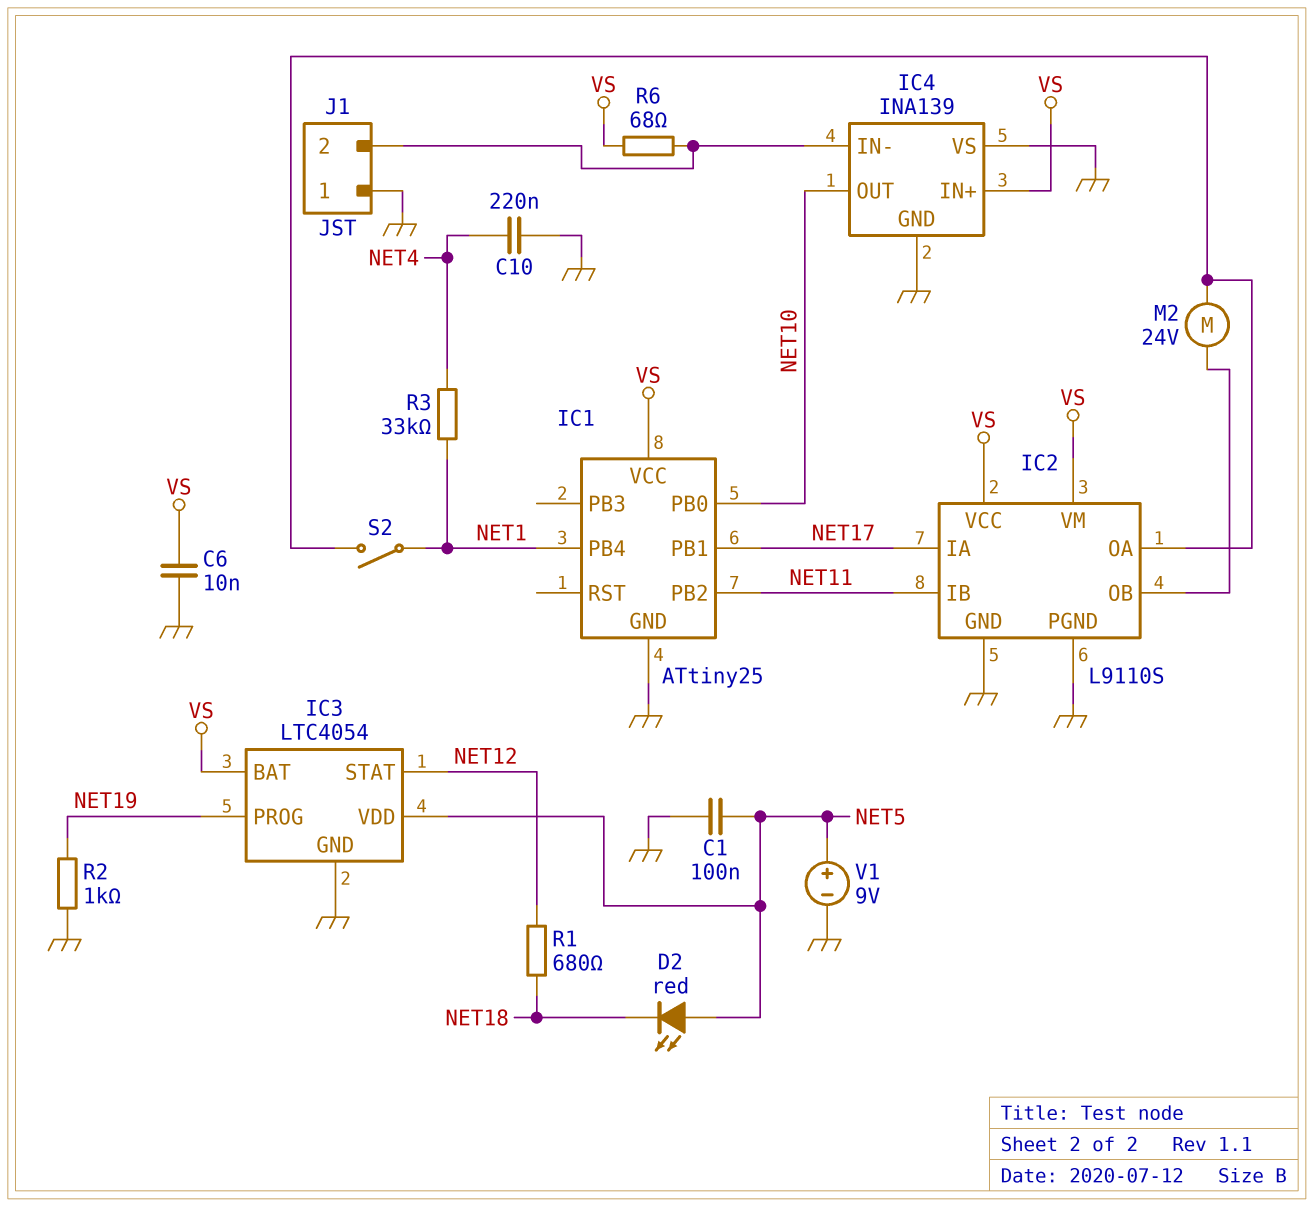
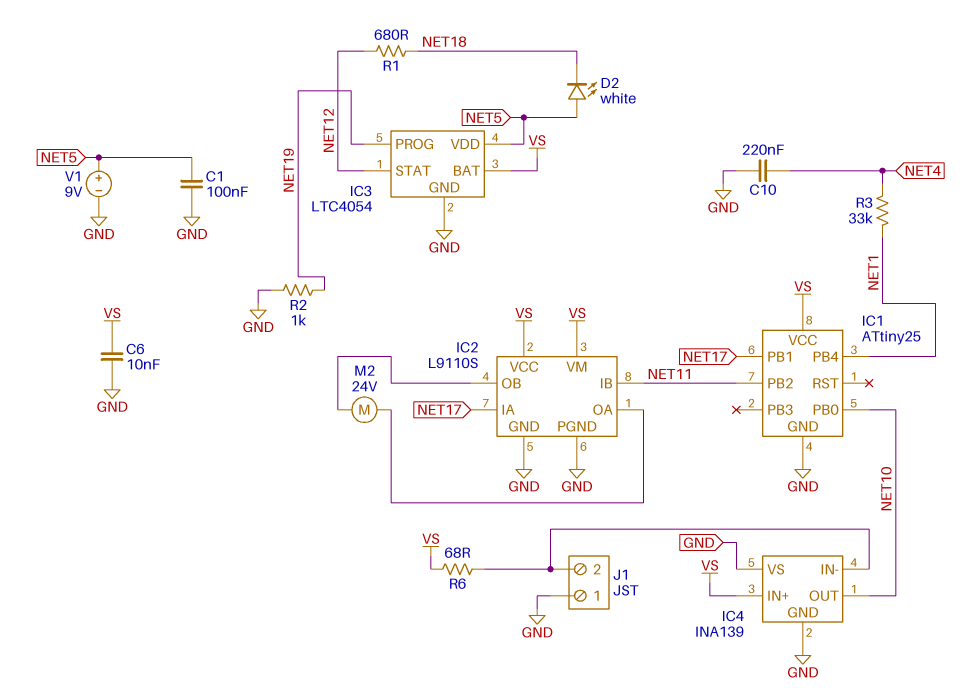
D2: LED red (A NET5, K NET18) -> LED white (A NET5, K NET18)
S2: switch (IC2/OA, NET1) -> none

